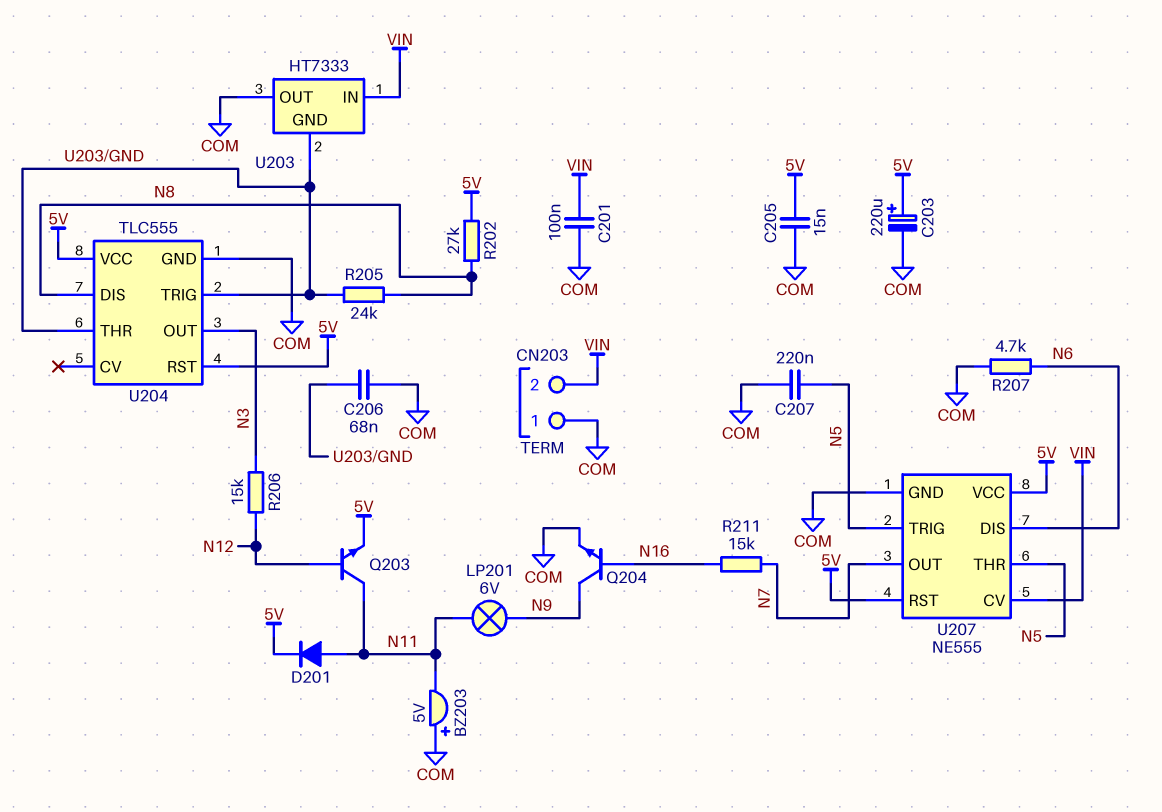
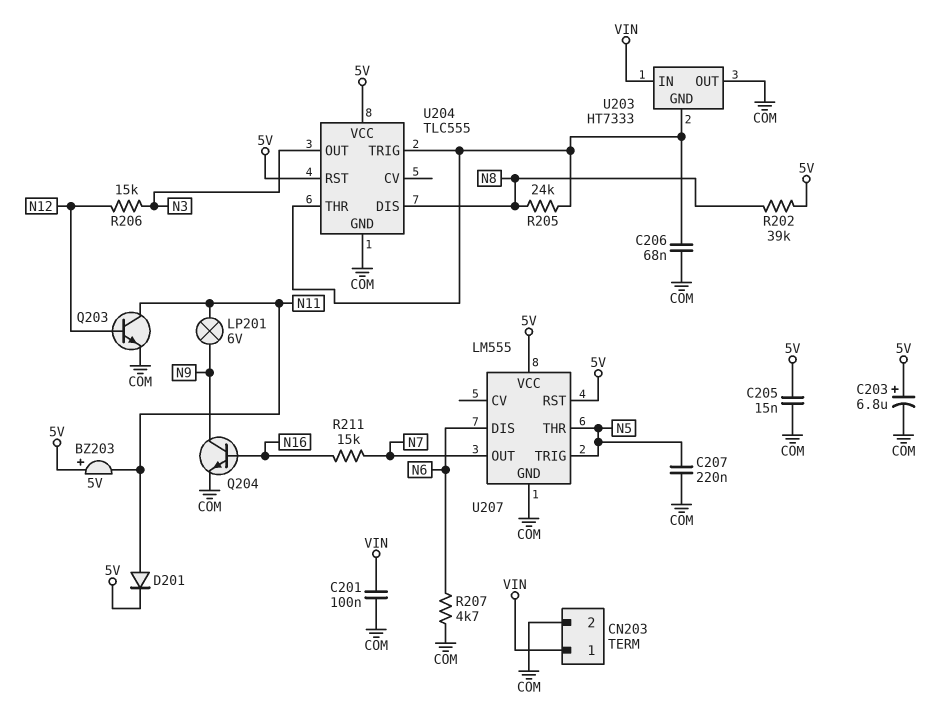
BZ203: buzzer 5V (plus COM, minus N11) -> buzzer 5V (plus 5V, minus N11)
C203: 220uF (plus 5V, minus COM) -> 6.8uF (plus 5V, minus COM)
CN203 pin 1: COM -> VIN
CN203 pin 2: VIN -> COM
Q203: NPN (B N12, C N11, E 5V) -> NPN (B N12, C N11, E COM)
R202: 27k (5V, N8) -> 39k (5V, N8)
U207: NE555 -> LM555
U207 pin CV: VIN -> none

